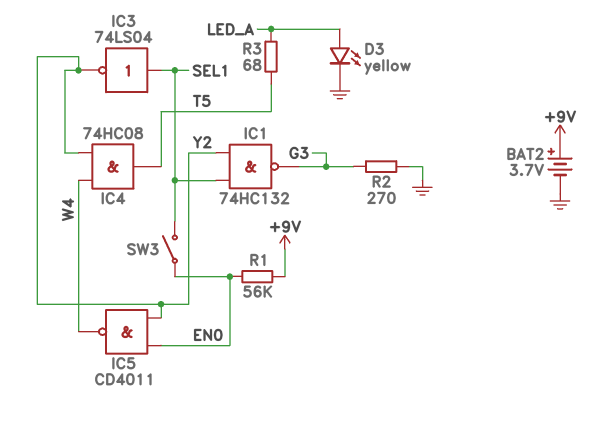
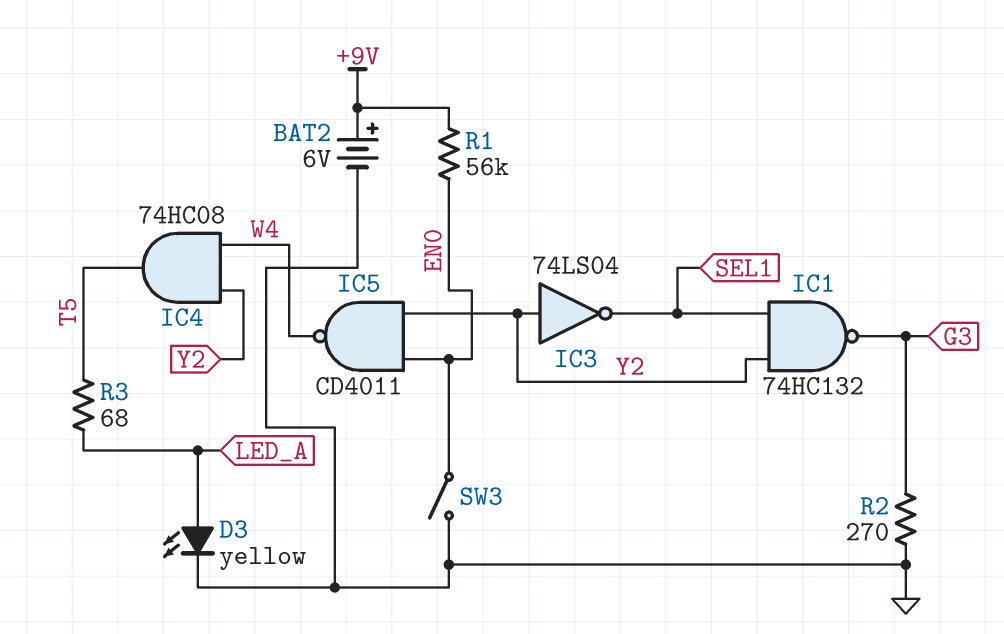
BAT2: 3.7V (plus +9V, minus GND) -> 6V (plus +9V, minus GND)
IC3: NOT 74LS04 (in SEL1, out Y2) -> NOT 74LS04 (in Y2, out SEL1)
SW3: switch (EN0, SEL1) -> switch (EN0, GND)

